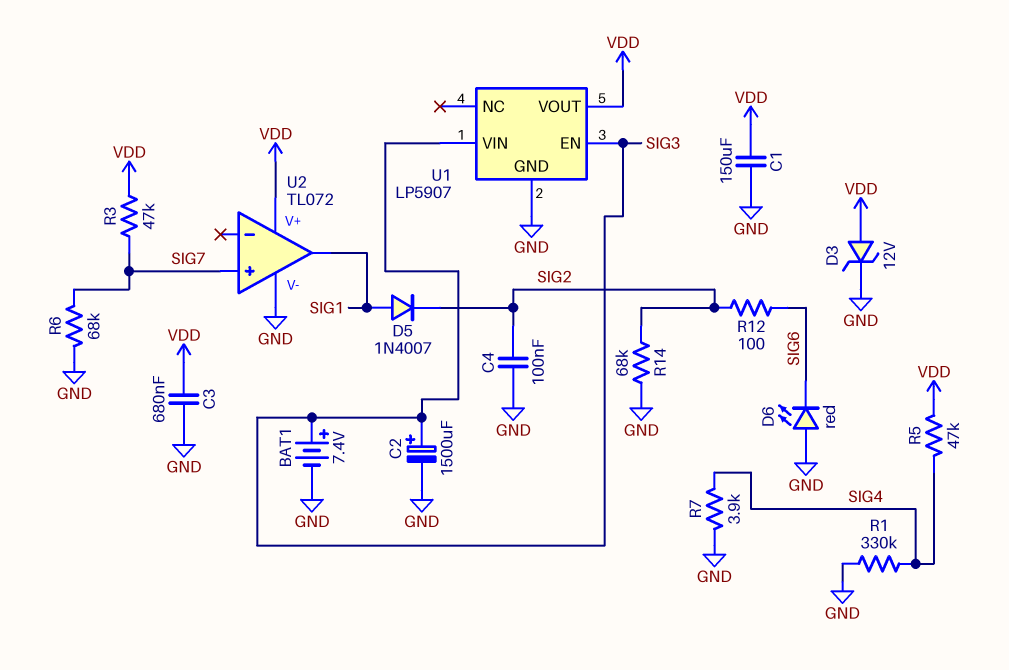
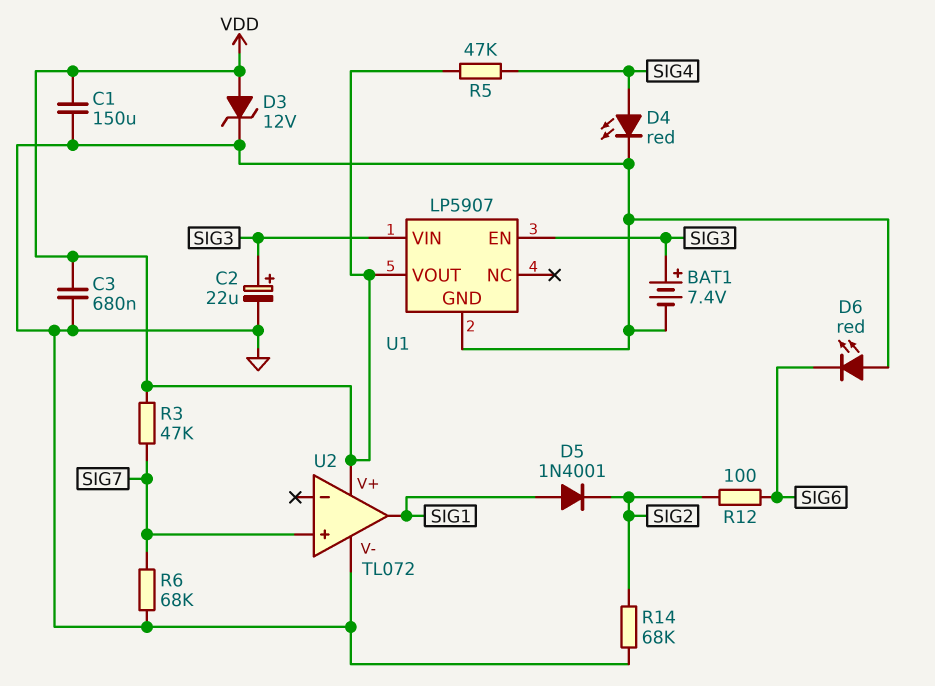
C2: 1500uF (plus SIG3, minus GND) -> 22uF (plus SIG3, minus GND)
C4: 100nF (GND, SIG2) -> none
D4: none -> LED red (A SIG4, K GND)
D5: diode 1N4007 (A SIG1, K SIG2) -> diode 1N4001 (A SIG1, K SIG2)
R1: 330k (GND, SIG4) -> none
R7: 3.9k (GND, SIG4) -> none

